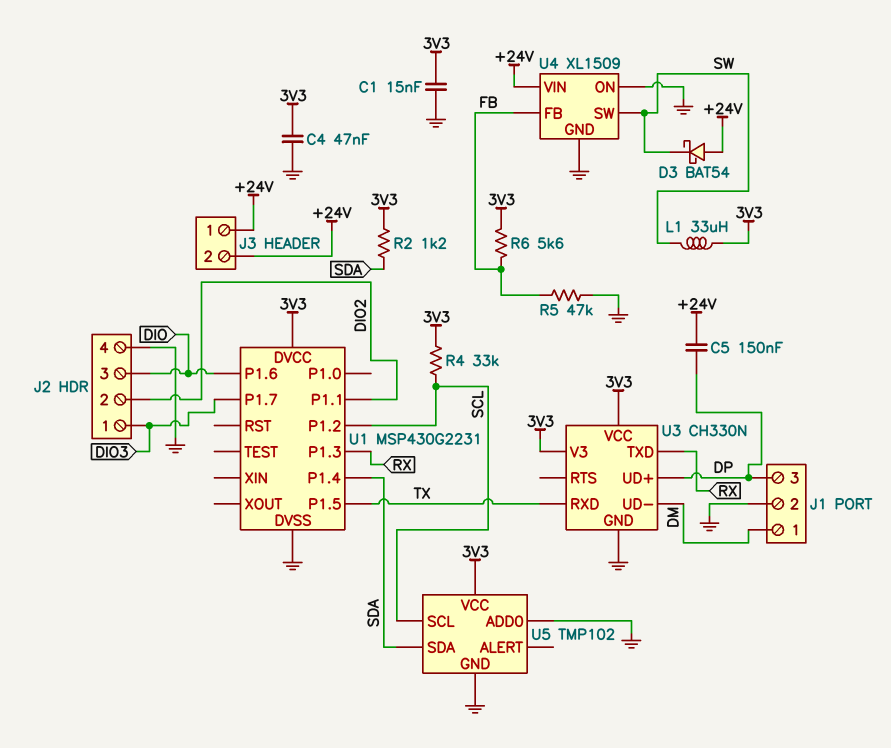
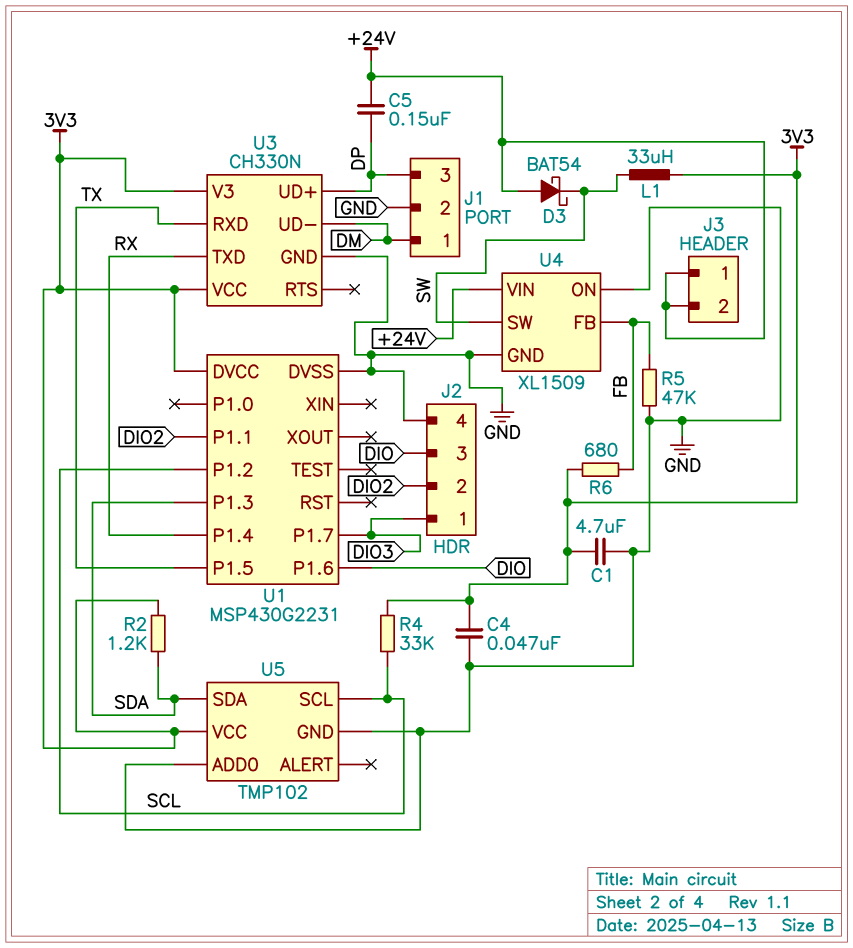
C1: 15nF (3V3, GND) -> 4.7uF (3V3, GND)
R6: 5.6k (3V3, FB) -> 680 (3V3, FB)
U1 pin P1.3: RX -> SDA
U1 pin P1.4: SDA -> RX

